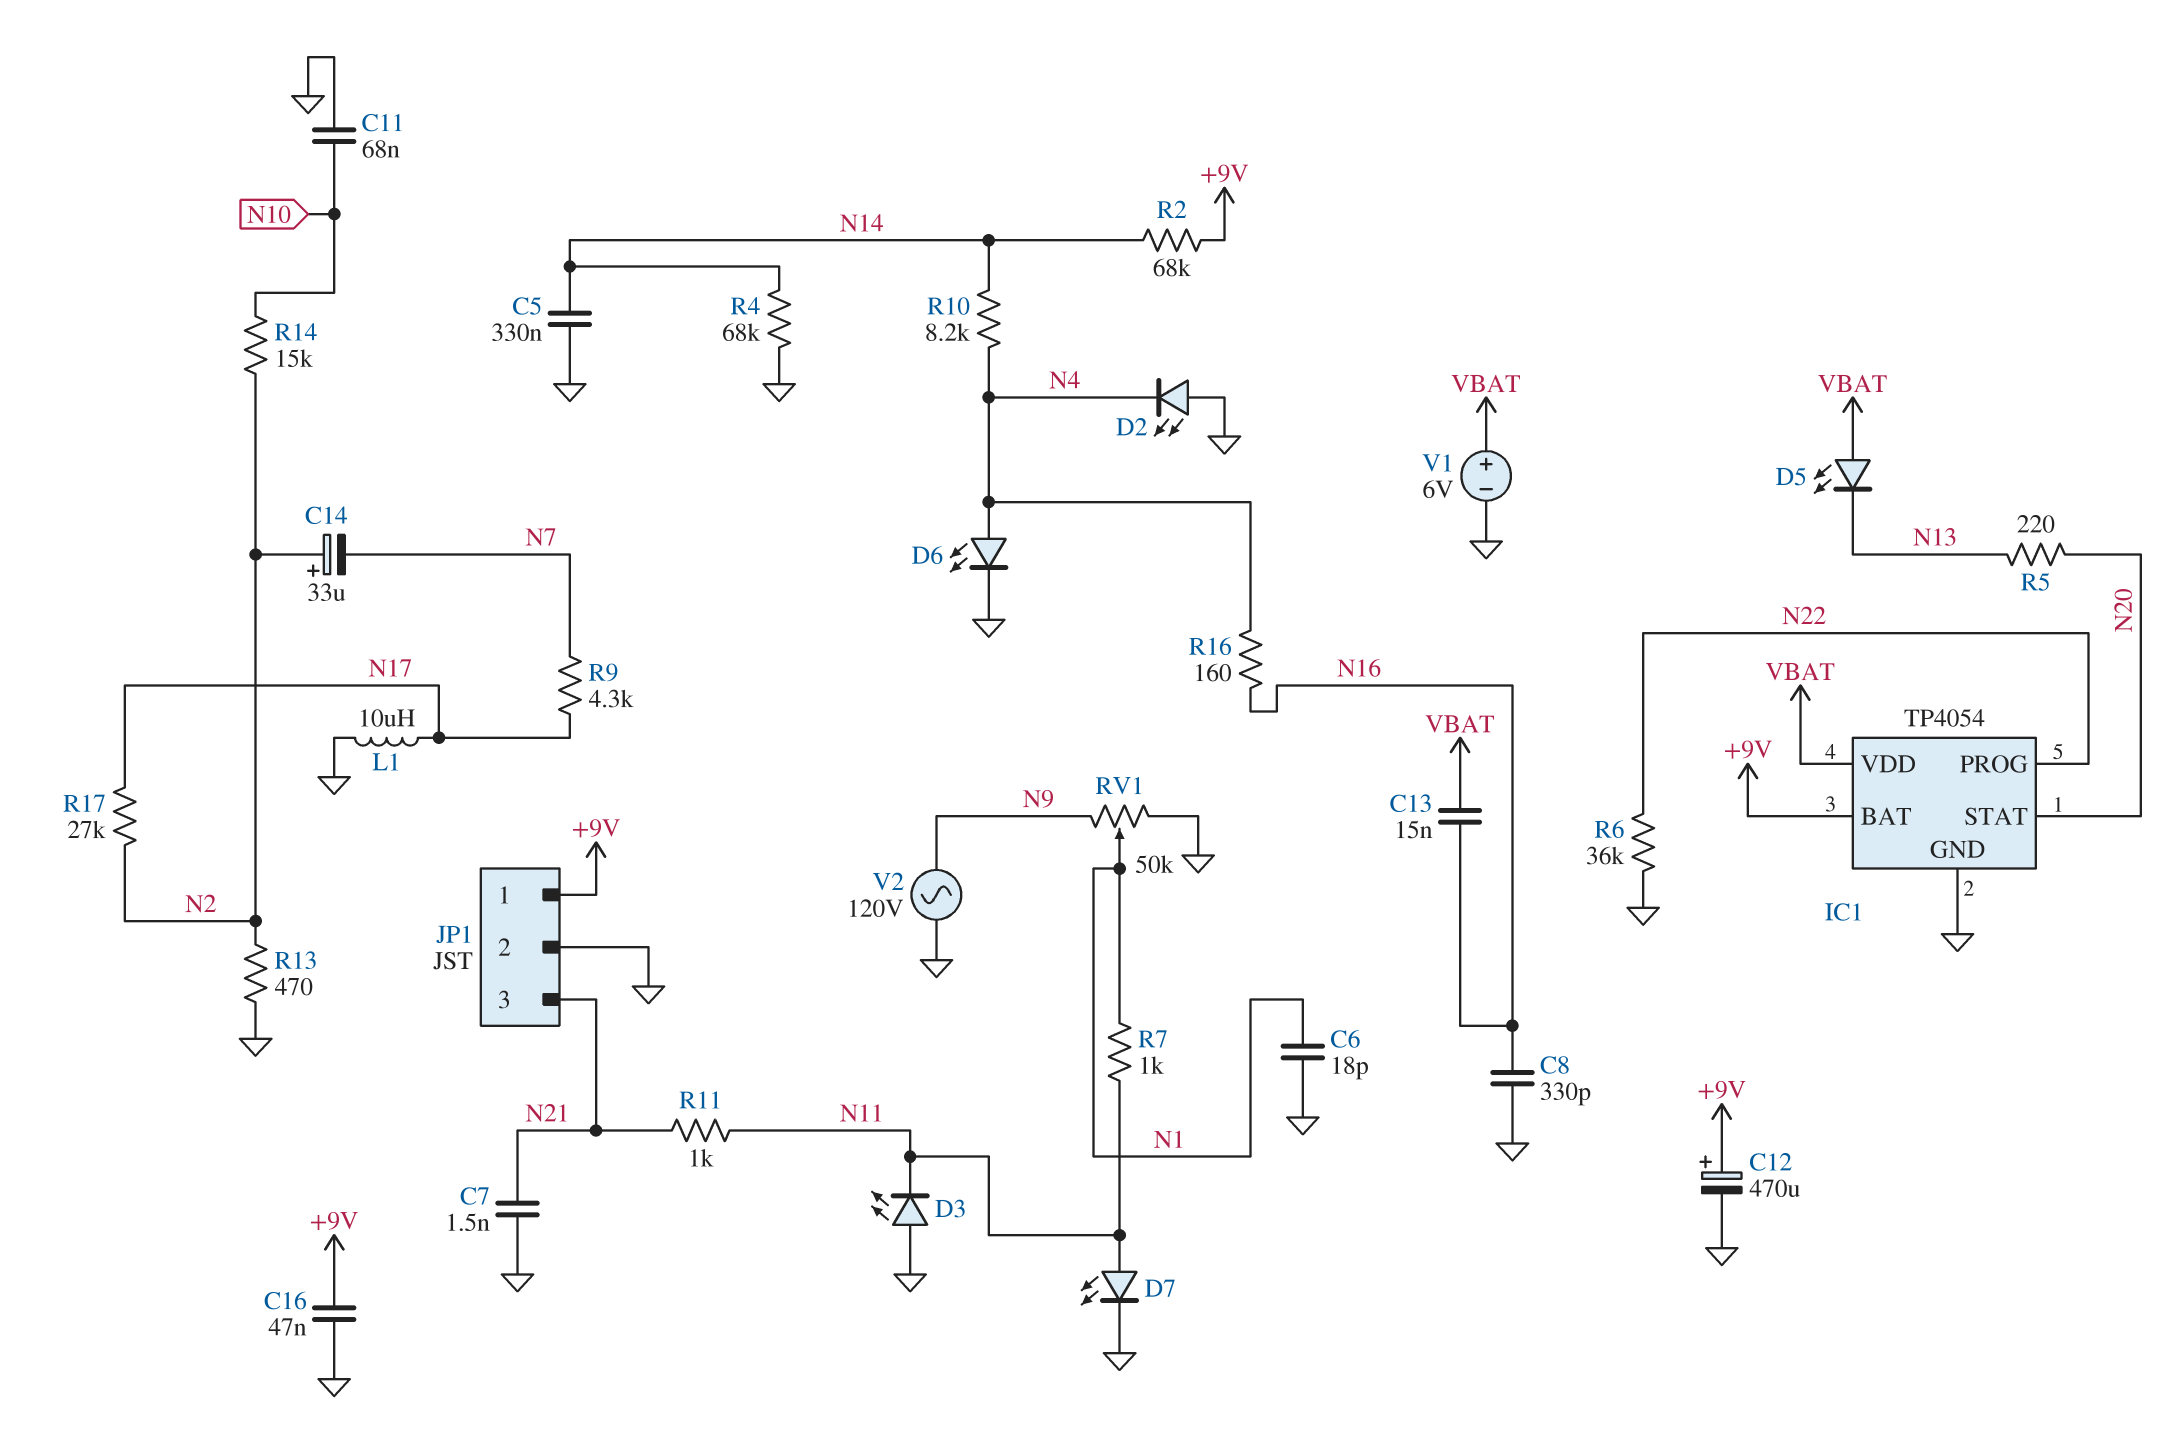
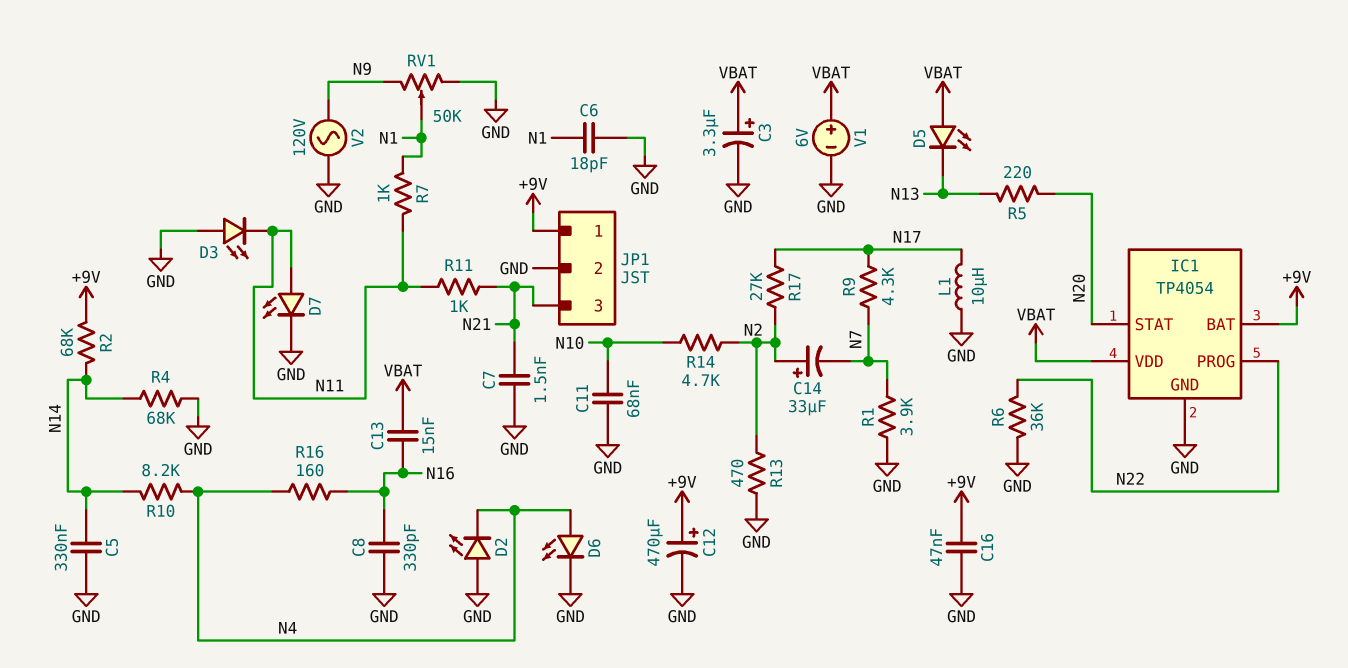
C3: none -> 3.3uF (plus VBAT, minus GND)
R1: none -> 3.9k (GND, N7)
R14: 15k (N2, N10) -> 4.7k (N2, N10)

